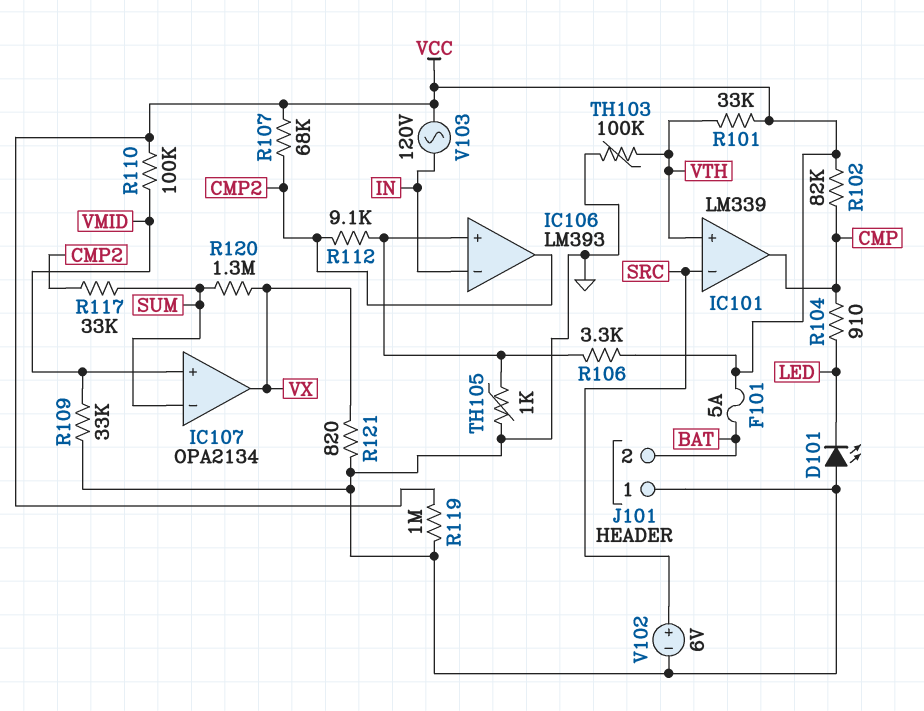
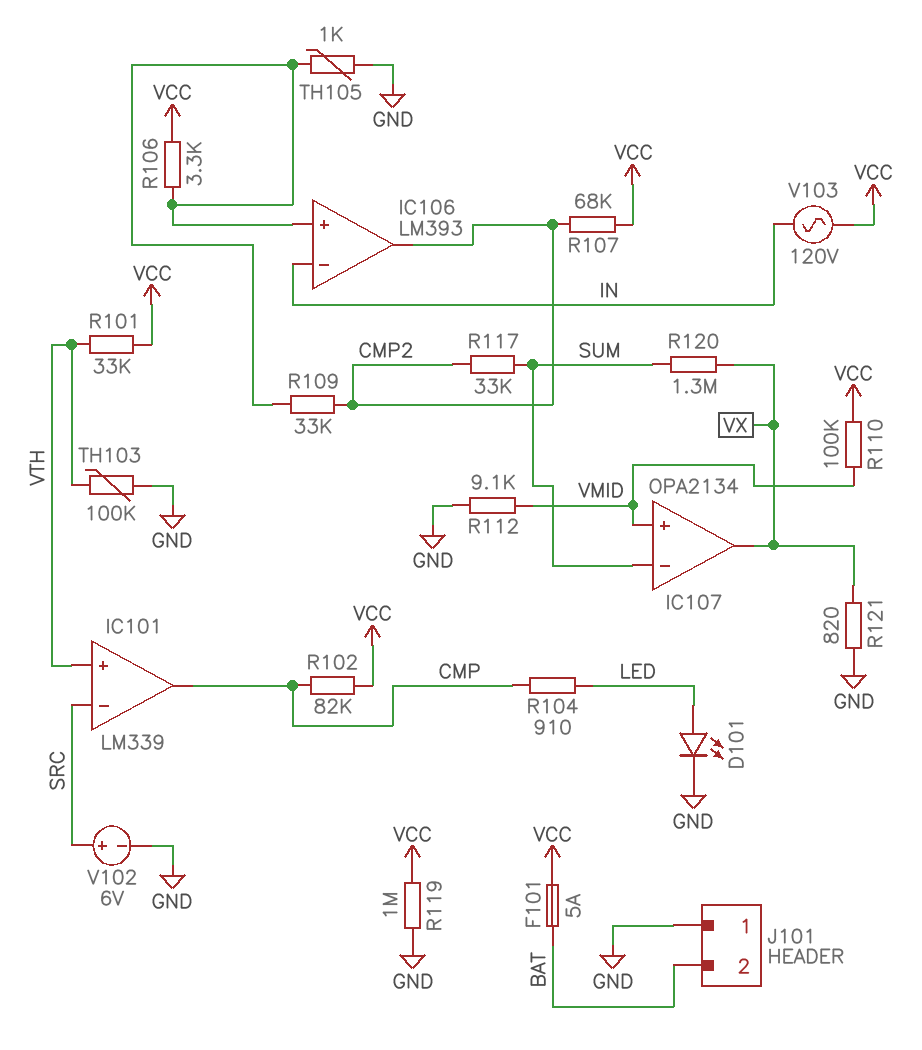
D101: LED (A GND, K LED) -> LED (A LED, K GND)
R109: 33k (GND, VMID) -> 33k (CMP2, IC106/in+)
R112: 9.1k (CMP2, IC106/in+) -> 9.1k (GND, VMID)

